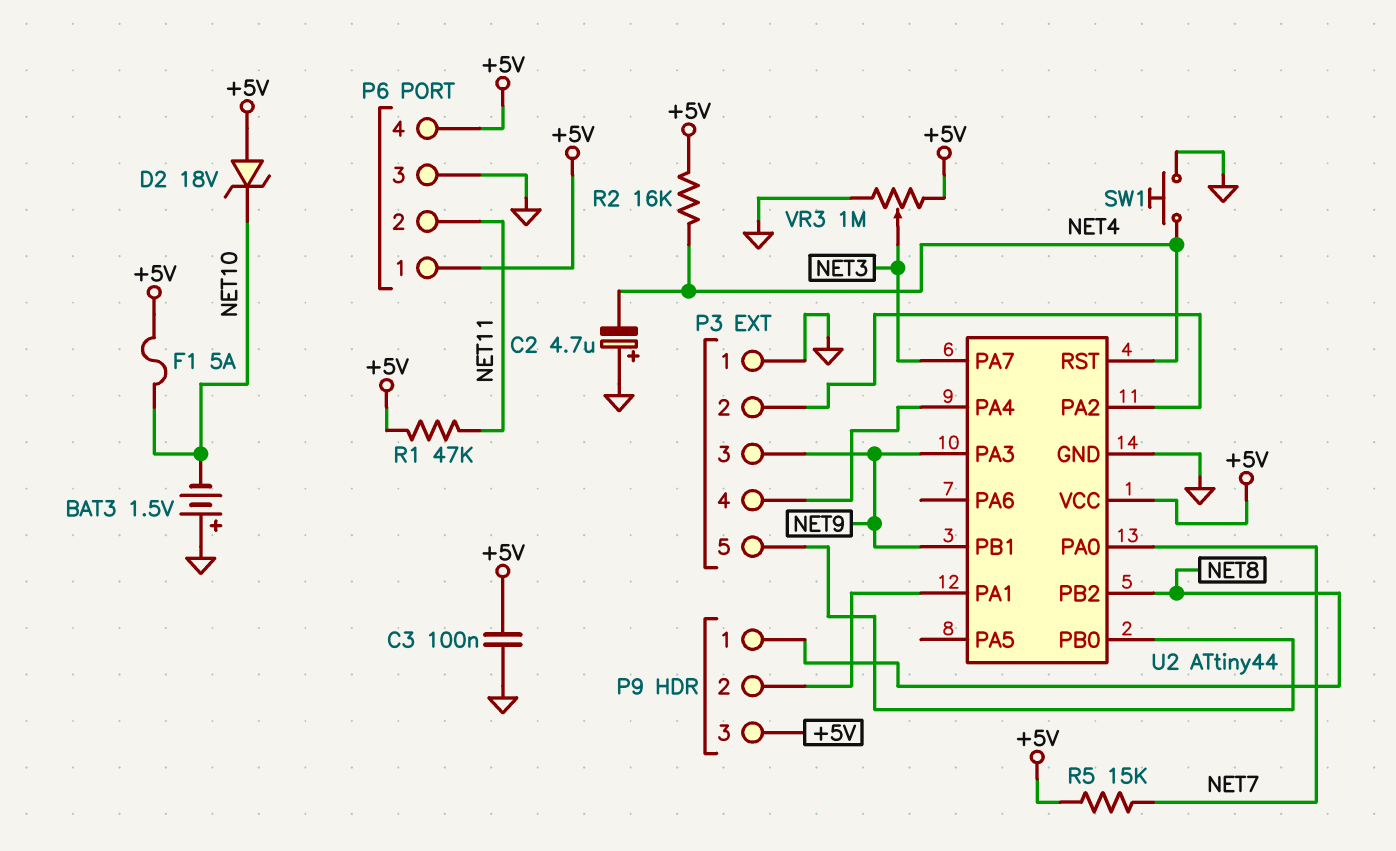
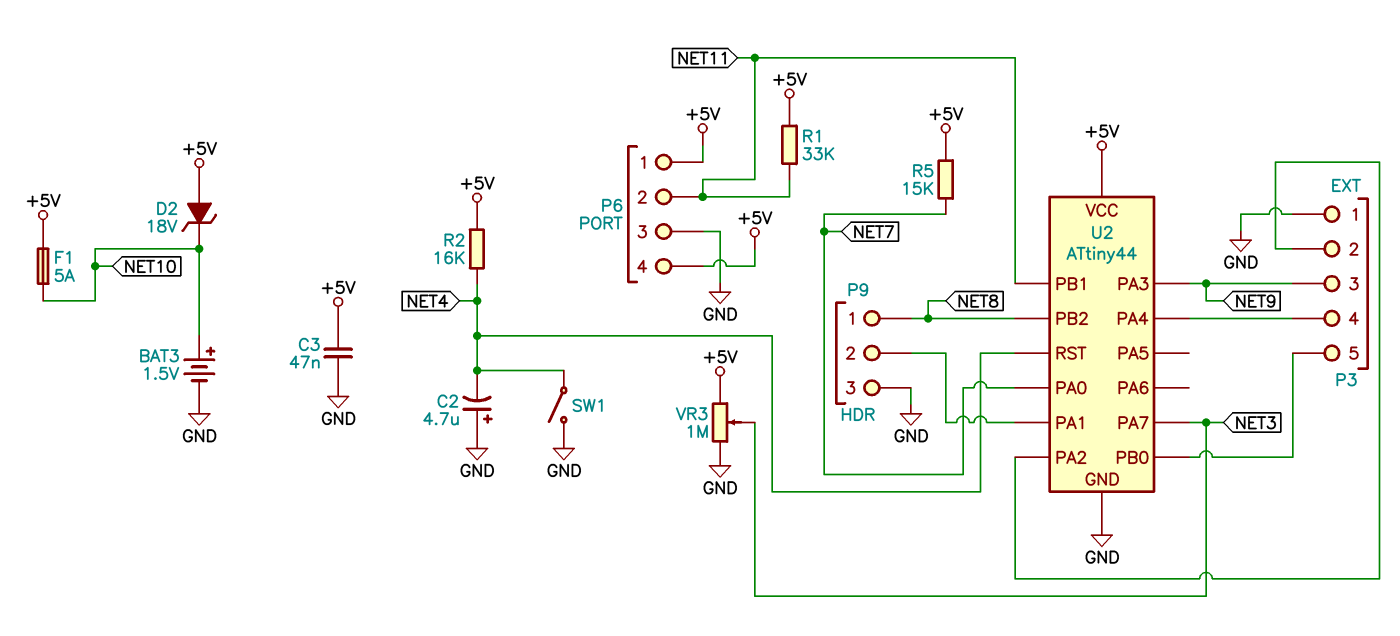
BAT3: 1.5V (plus GND, minus NET10) -> 1.5V (plus NET10, minus GND)
C3: 100nF (+5V, GND) -> 47nF (+5V, GND)
P9 pin 3: +5V -> GND
R1: 47k (+5V, NET11) -> 33k (+5V, NET11)
SW1: button (GND, NET4) -> switch (GND, NET4)
U2 pin PB1: NET9 -> NET11

